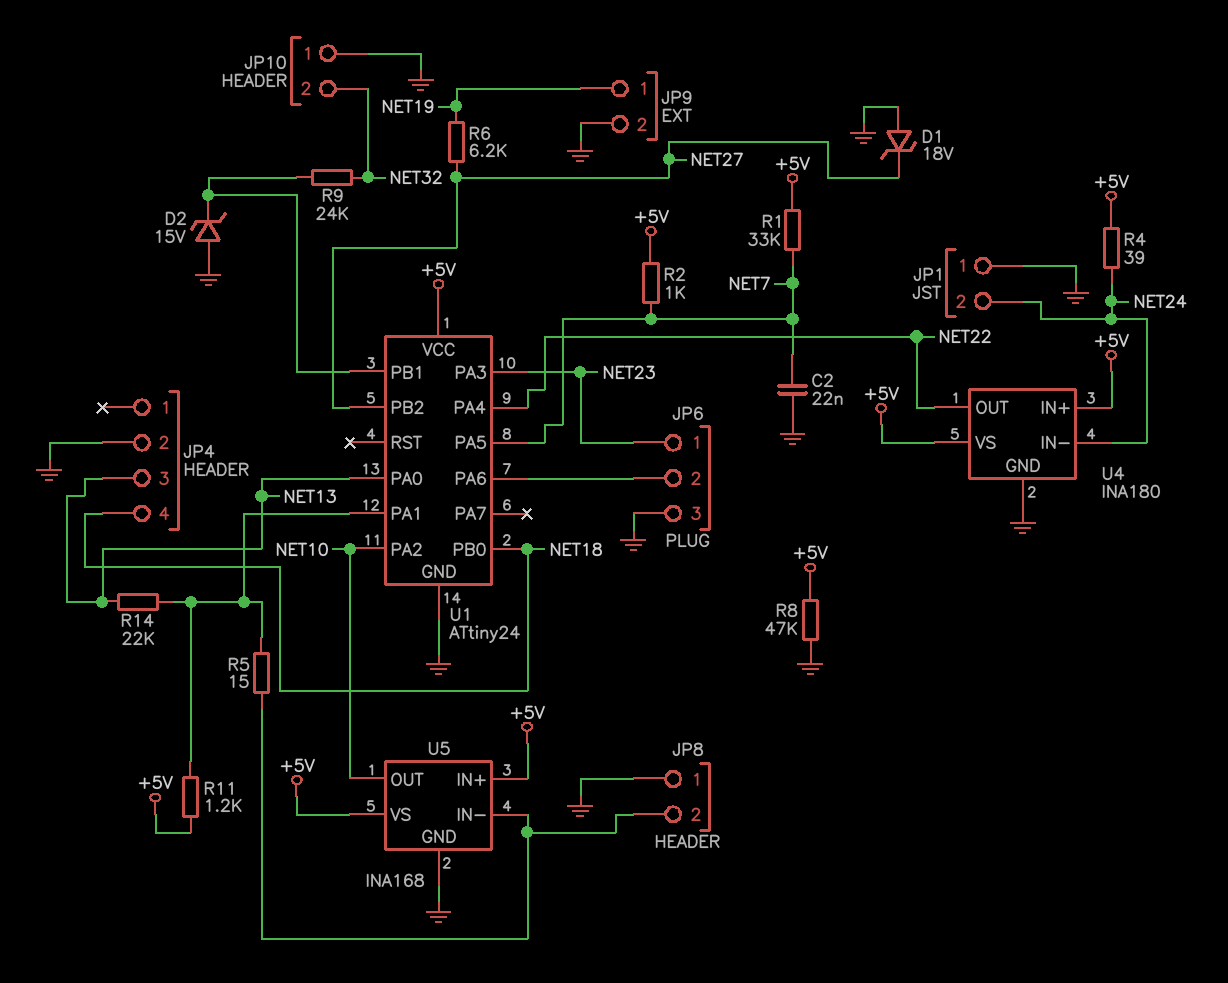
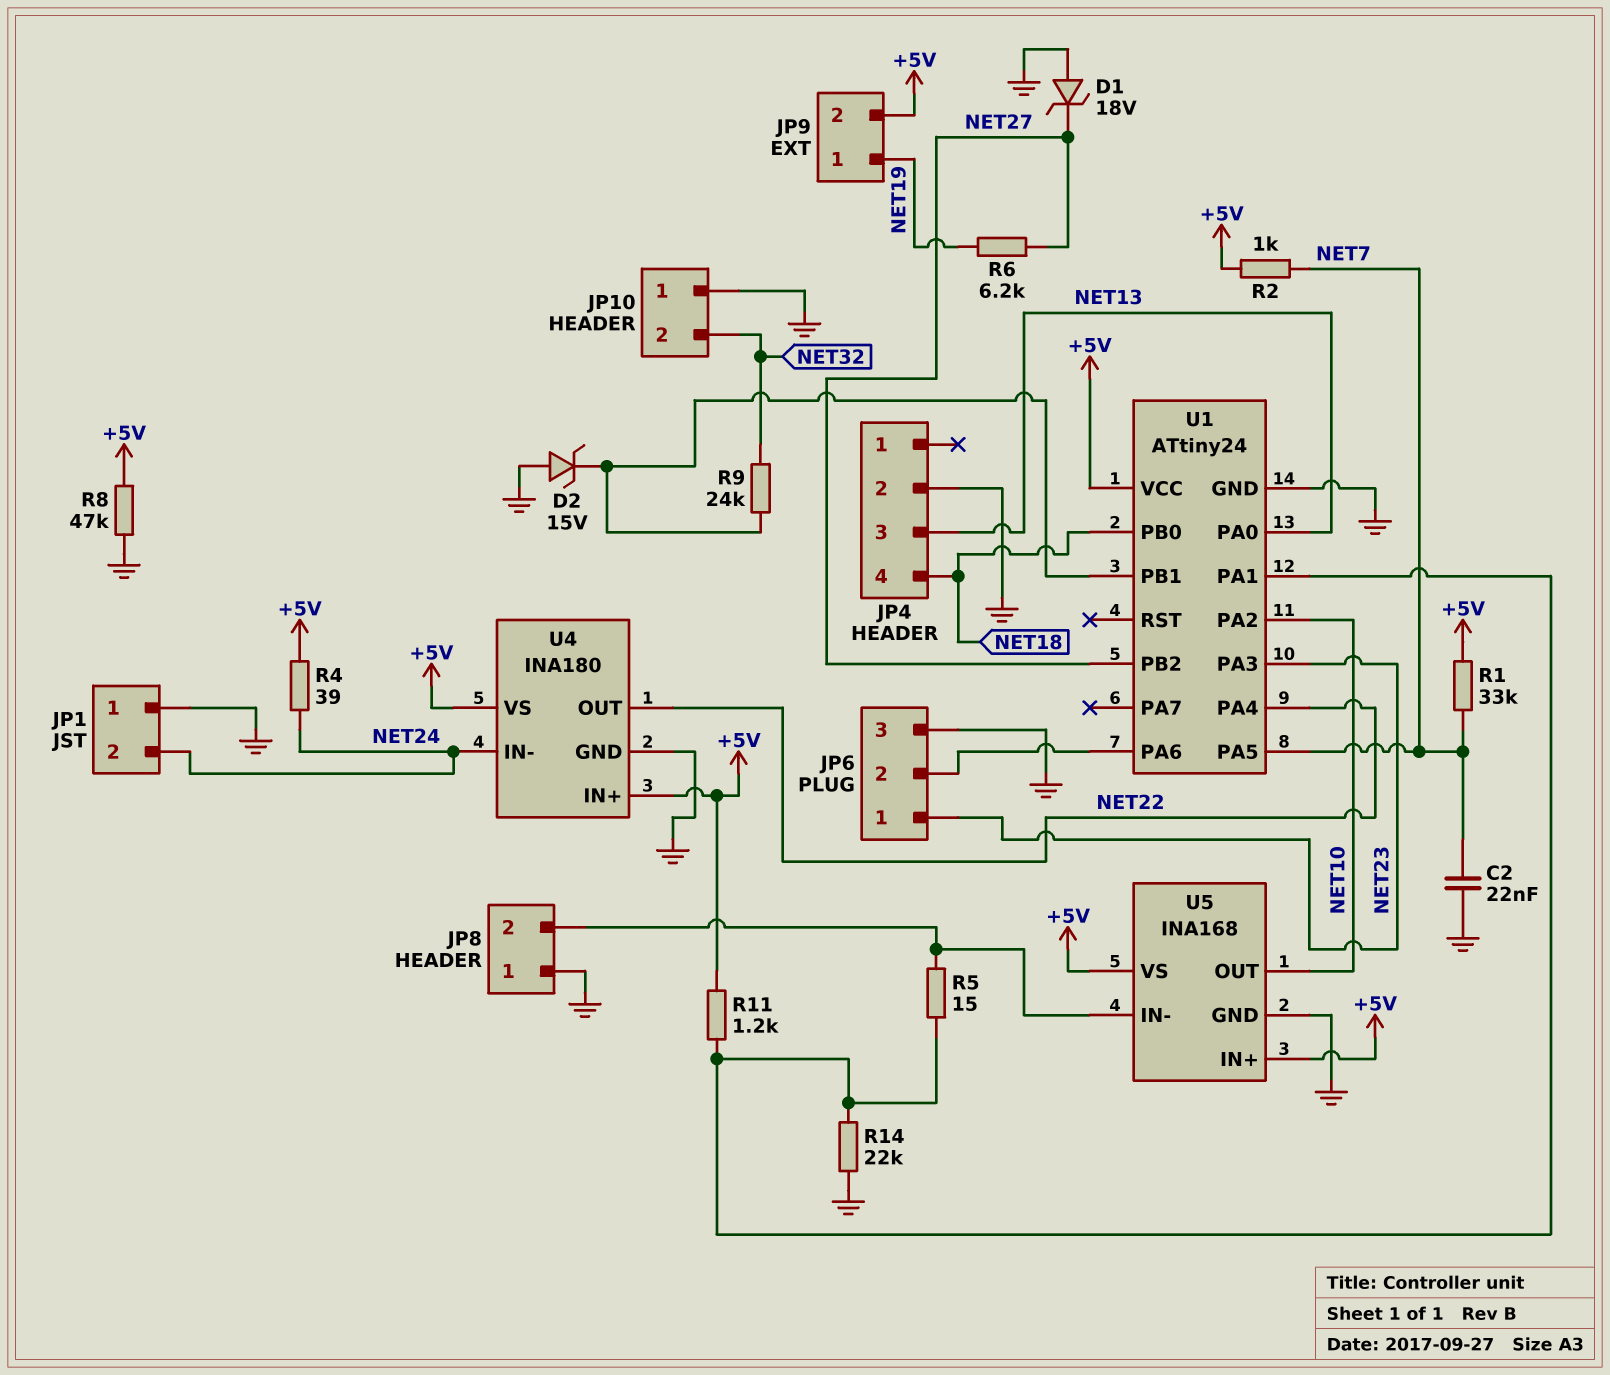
JP9 pin 2: GND -> +5V
R14: 22k (NET13, U1/PA1) -> 22k (GND, U1/PA1)

